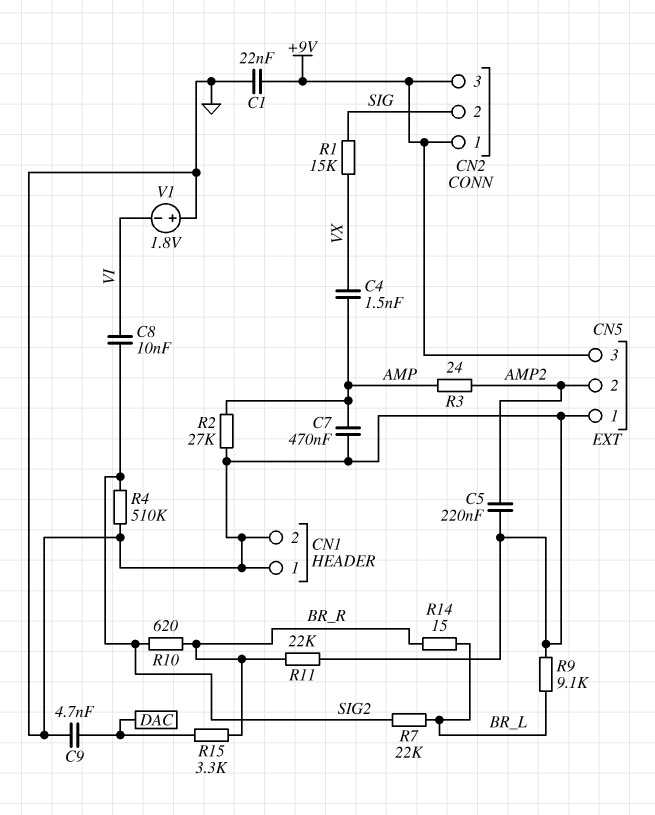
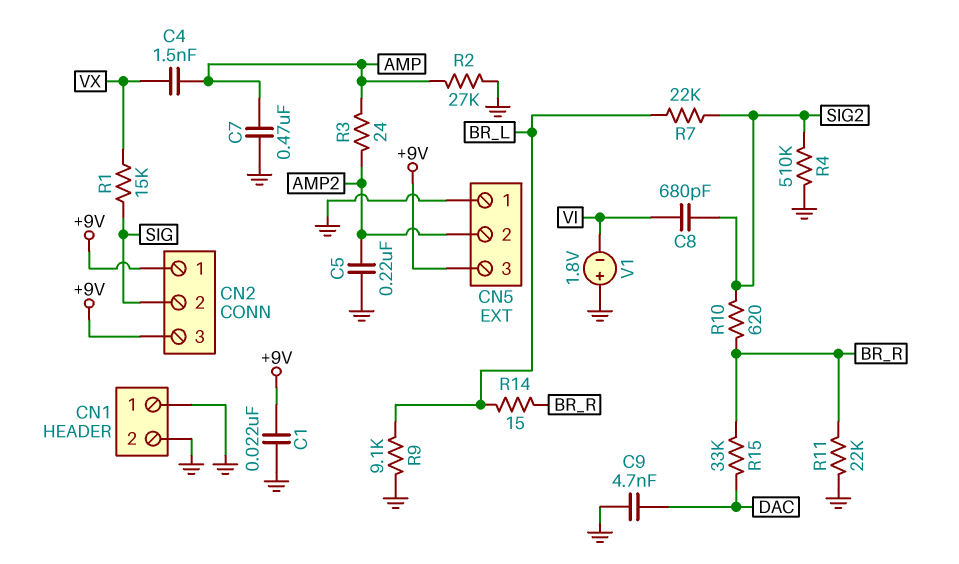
C8: 10nF (SIG2, VI) -> 680pF (SIG2, VI)
R15: 3.3k (BR_R, DAC) -> 33k (BR_R, DAC)

